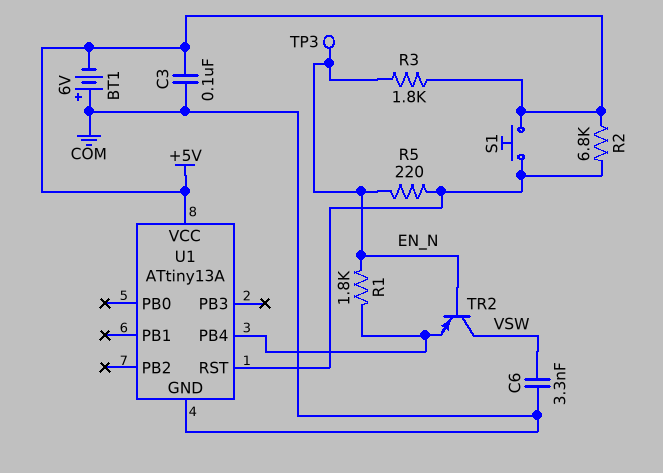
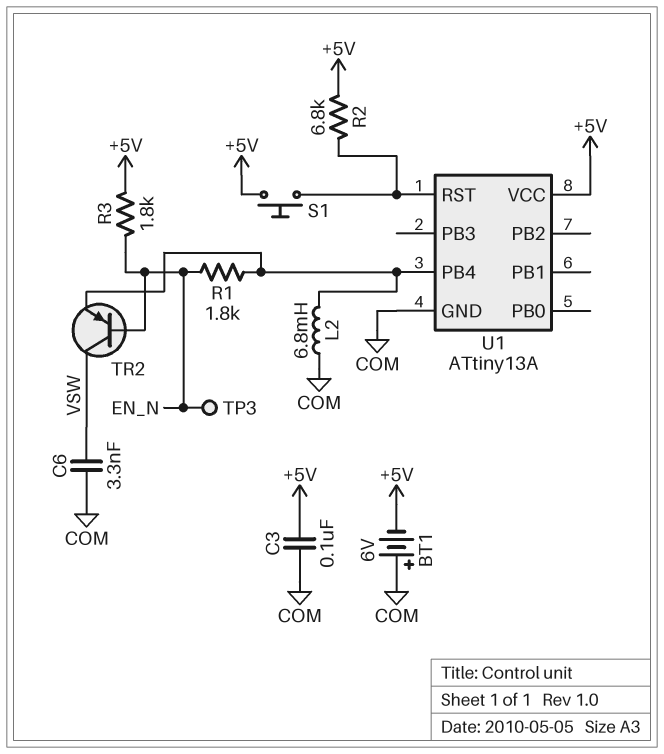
L2: none -> 6.8mH (COM, U1/PB4)
R5: 220 (EN_N, U1/RST) -> none

